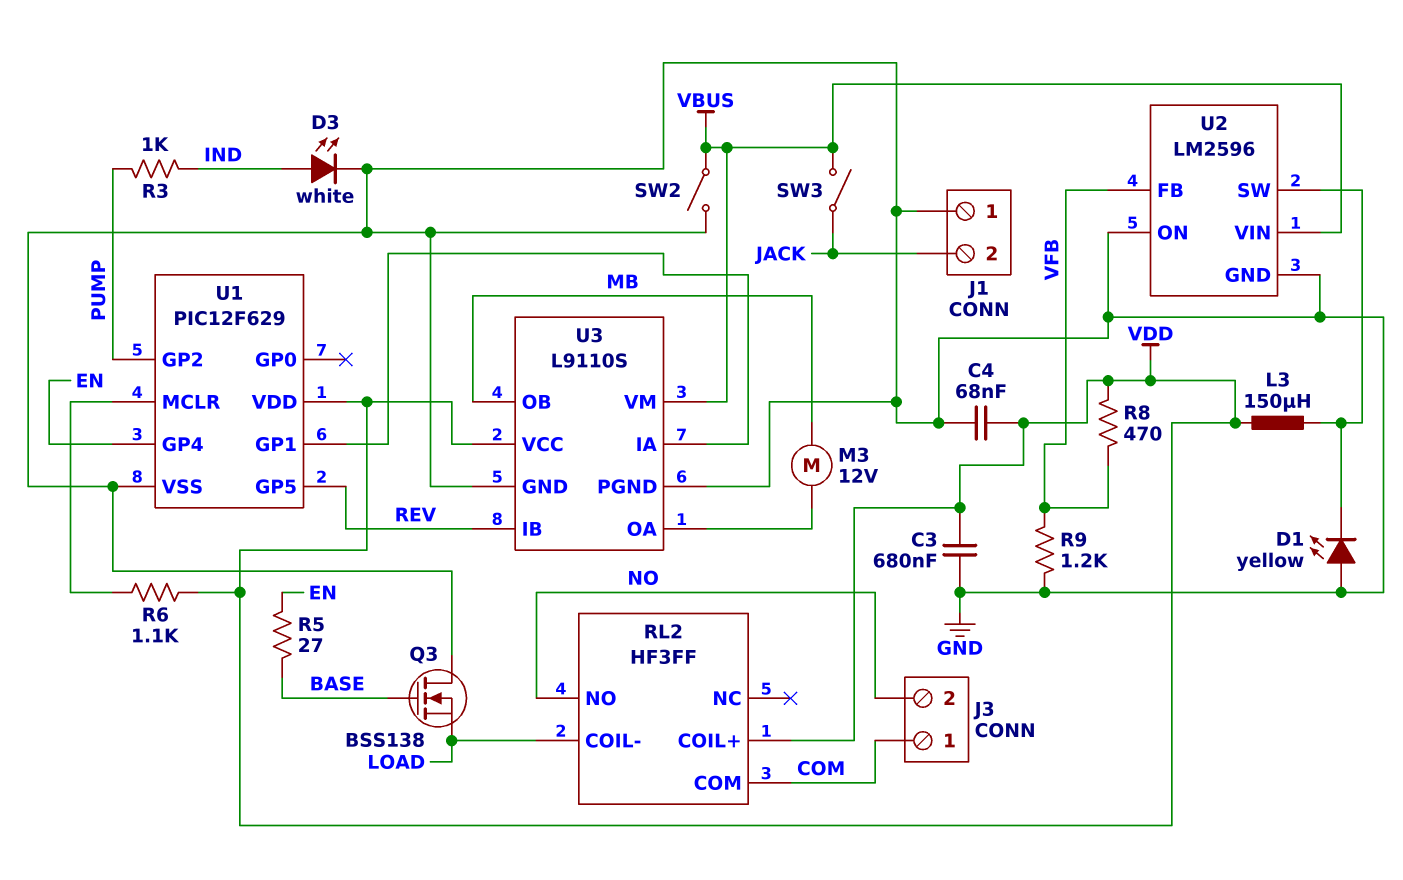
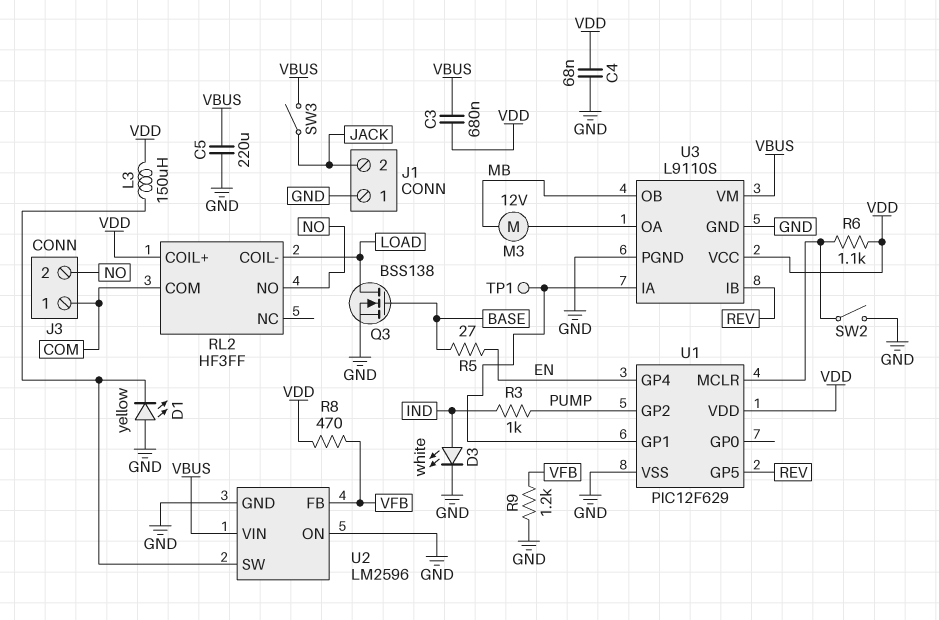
C3: 680nF (GND, VDD) -> 680nF (VBUS, VDD)
C5: none -> 220uF (GND, VBUS)
Q3: NMOS BSS138 (G BASE, D GND, S LOAD) -> NMOS BSS138 (G BASE, D LOAD, S GND)
SW2: switch (GND, VBUS) -> switch (GND, U1/MCLR)
TP1: none -> test point (U1/GP1)

